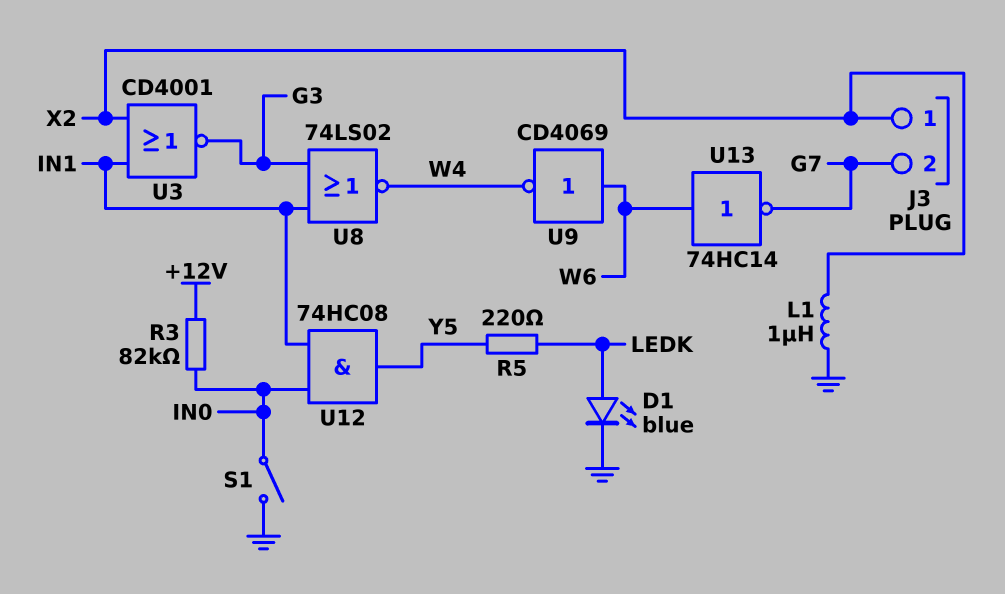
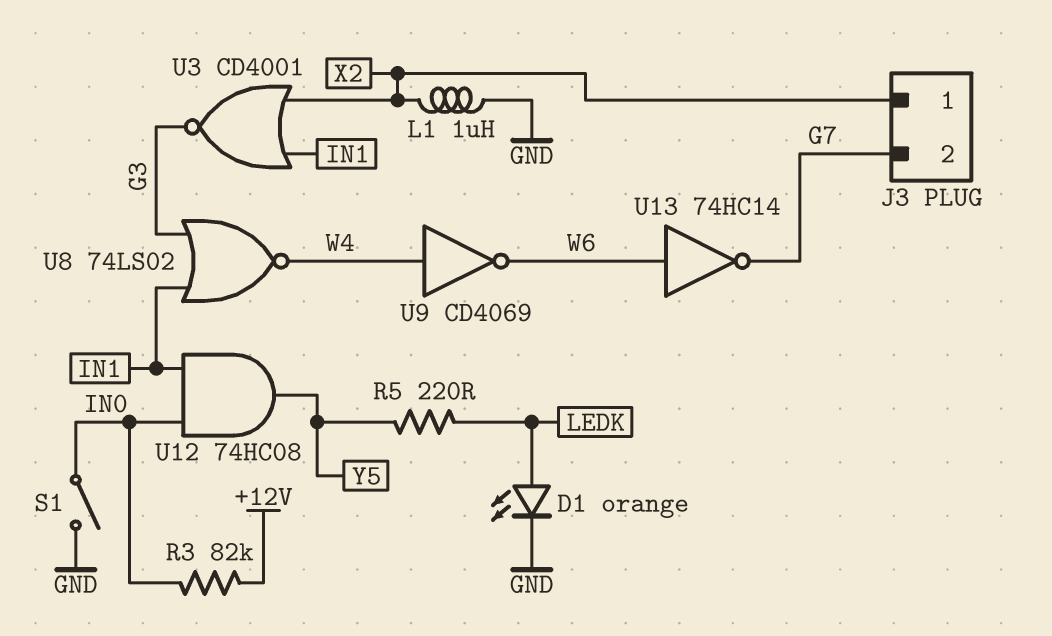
D1: LED blue (A LEDK, K GND) -> LED orange (A LEDK, K GND)
U9: NOT CD4069 (in W6, out W4) -> NOT CD4069 (in W4, out W6)

